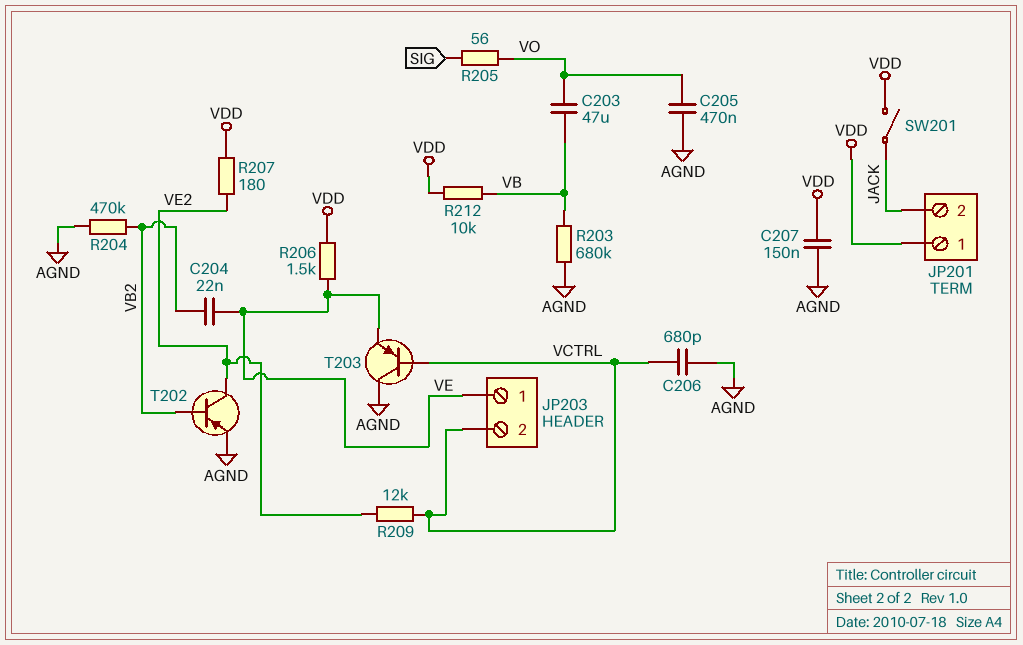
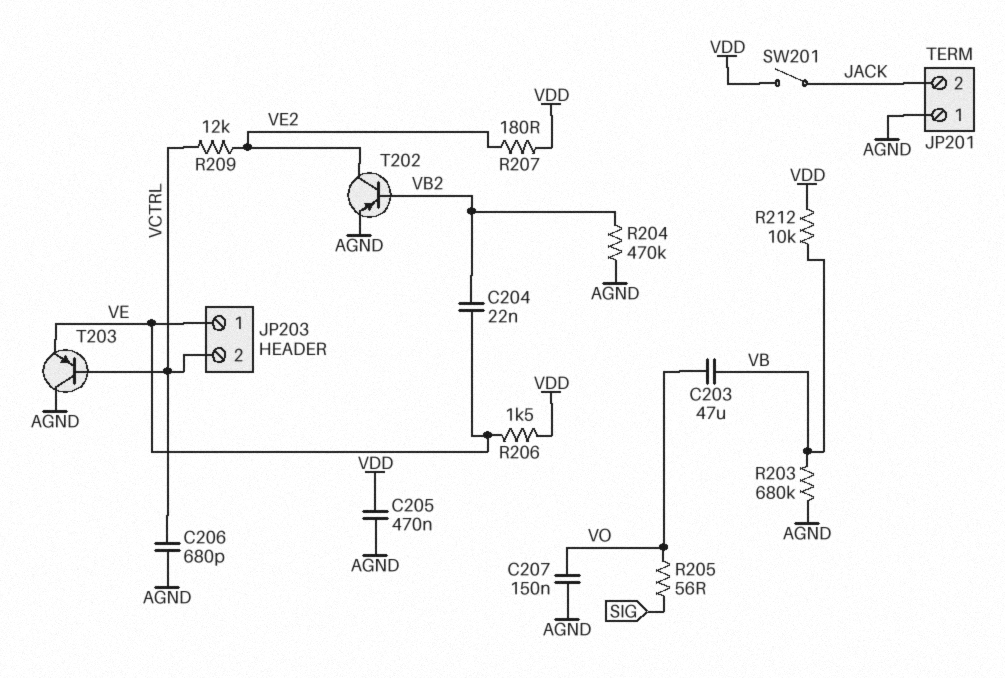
C205: 470nF (AGND, VO) -> 470nF (AGND, VDD)
C207: 150nF (AGND, VDD) -> 150nF (AGND, VO)
JP201 pin 1: VDD -> AGND

